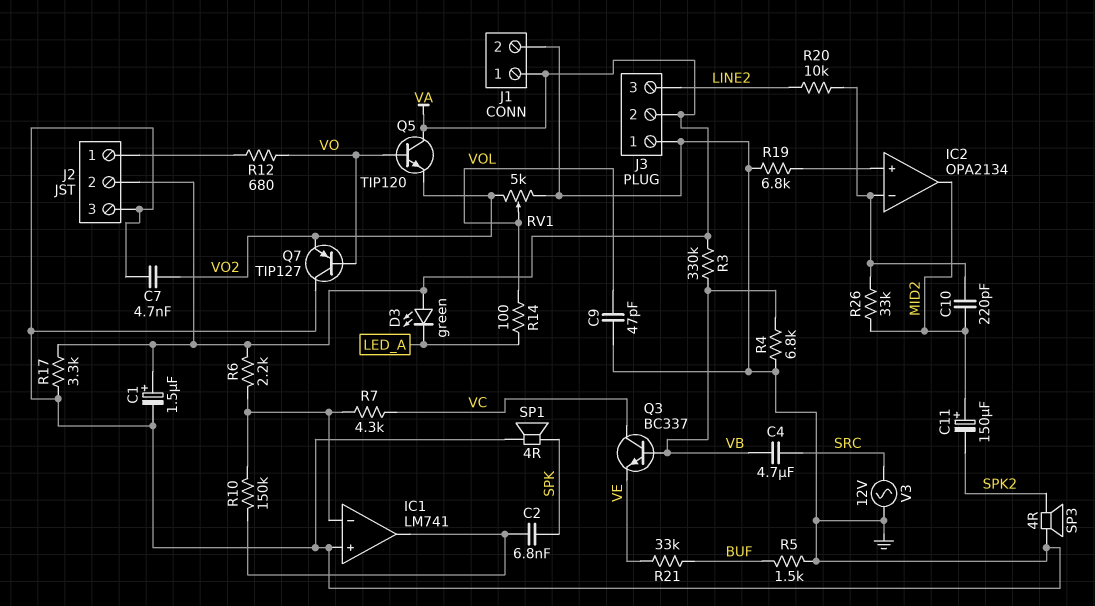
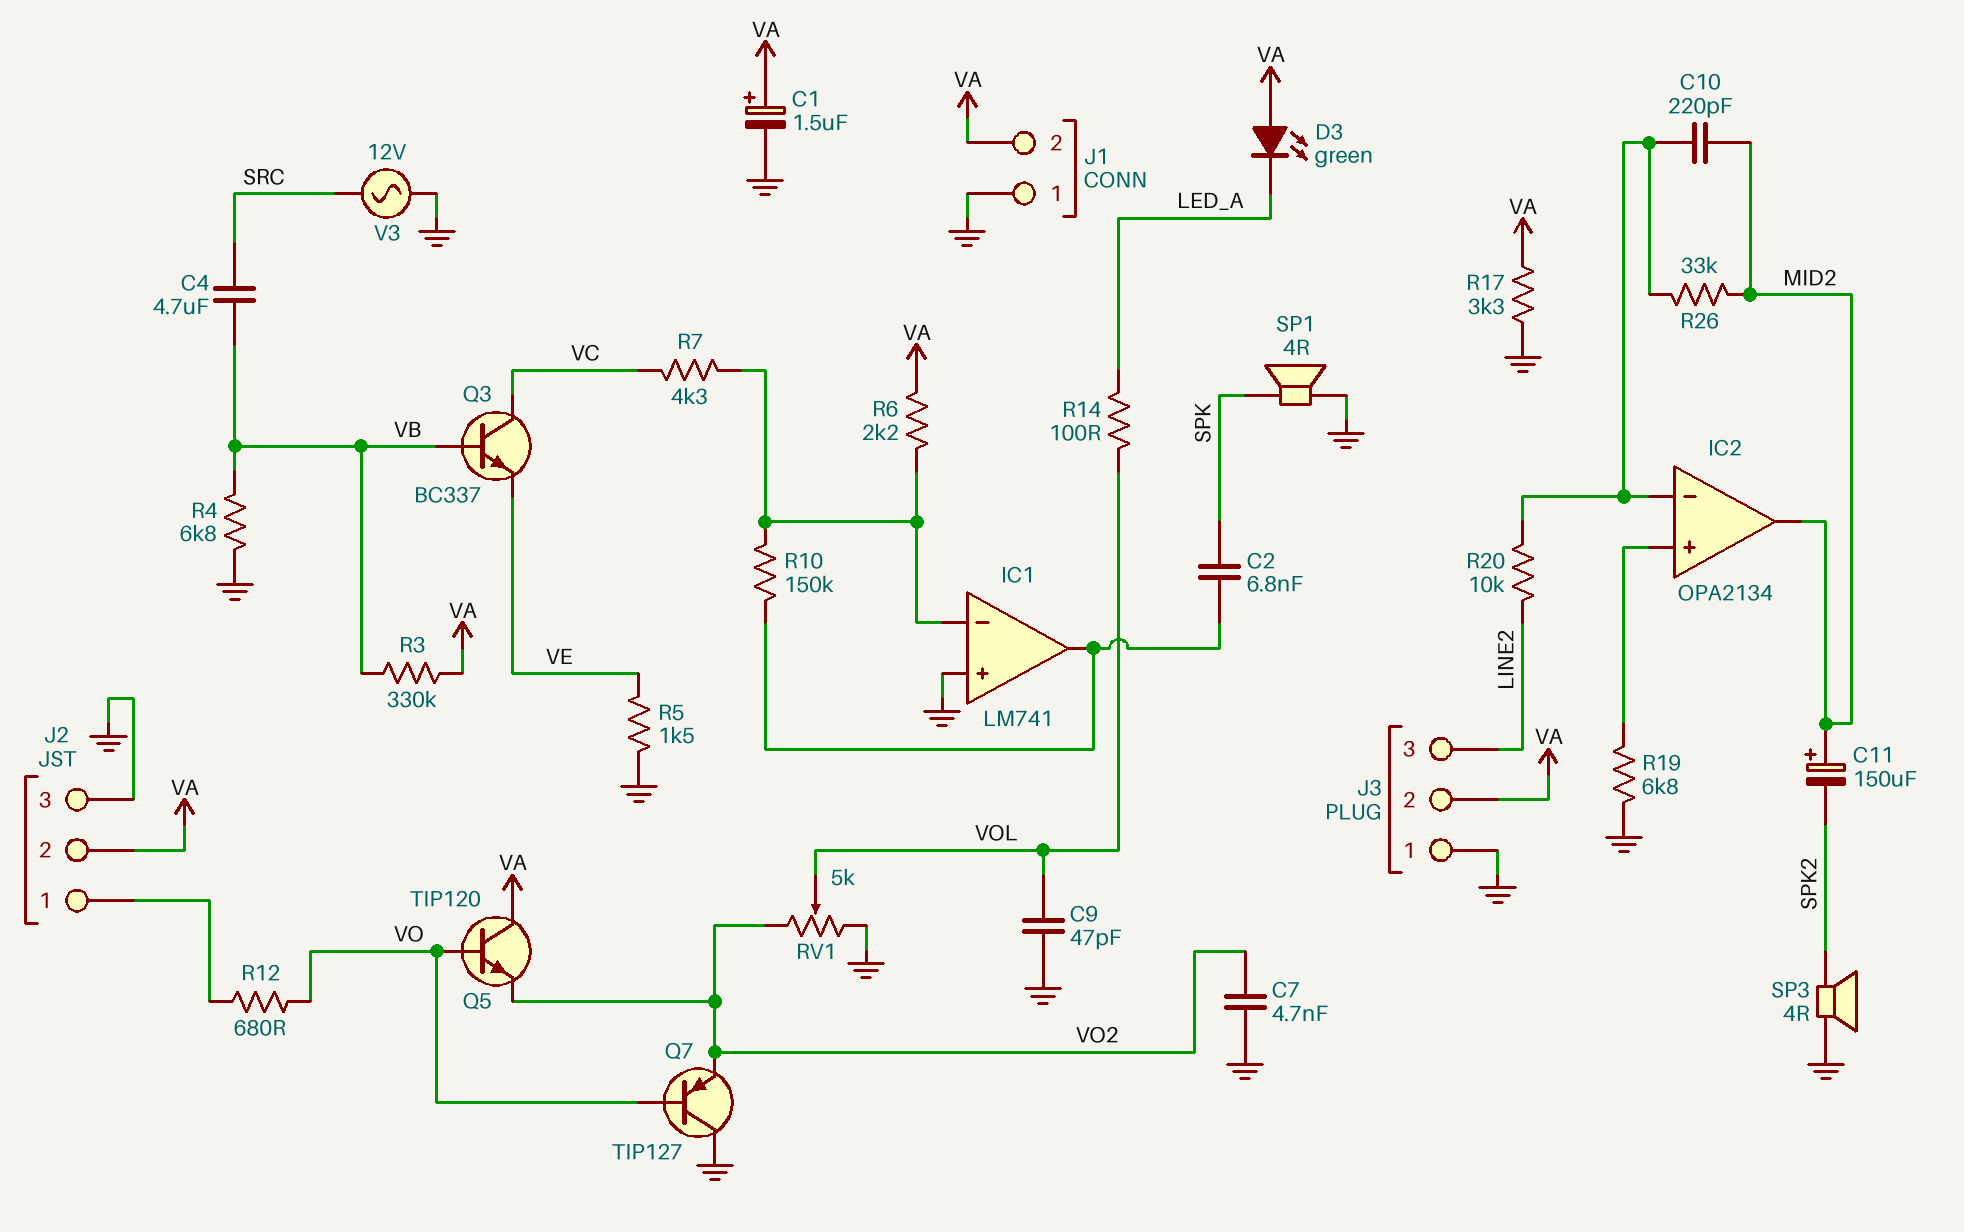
J1 pin 1: VA -> GND
J1 pin 2: GND -> VA
R5: 1.5k (BUF, GND) -> 1.5k (GND, VE)
R21: 33k (BUF, VE) -> none

